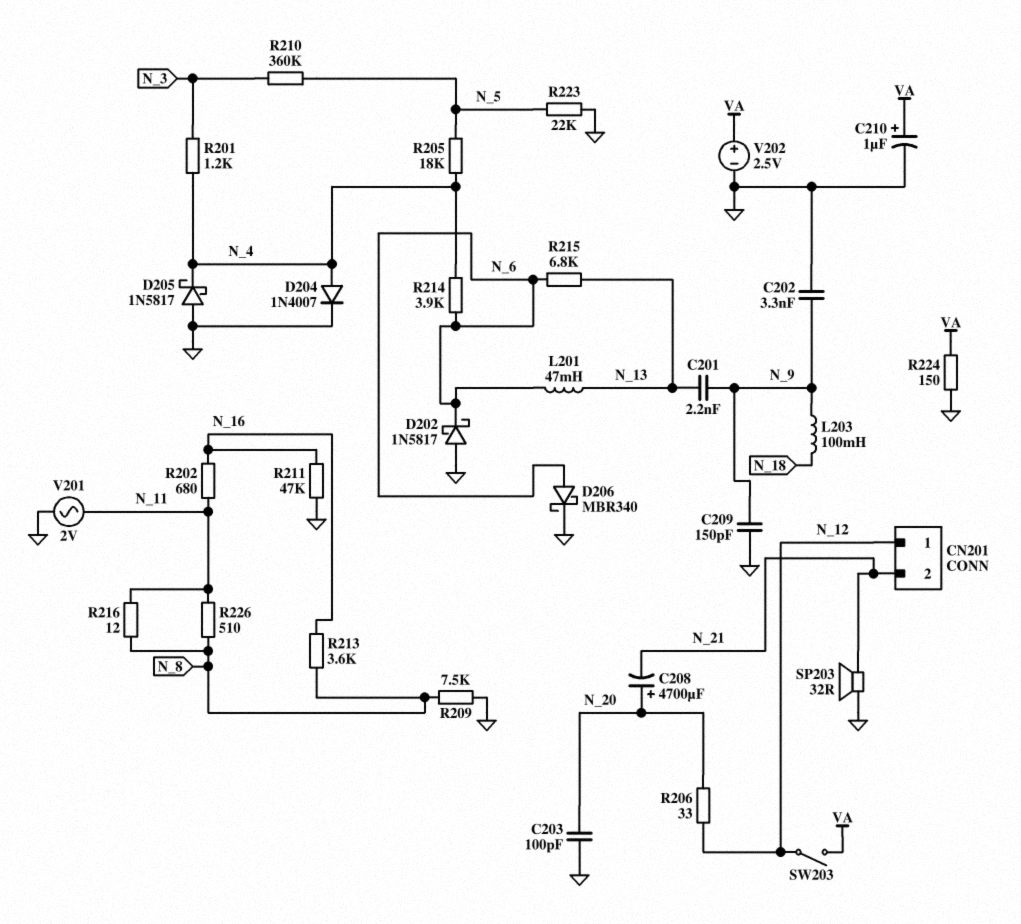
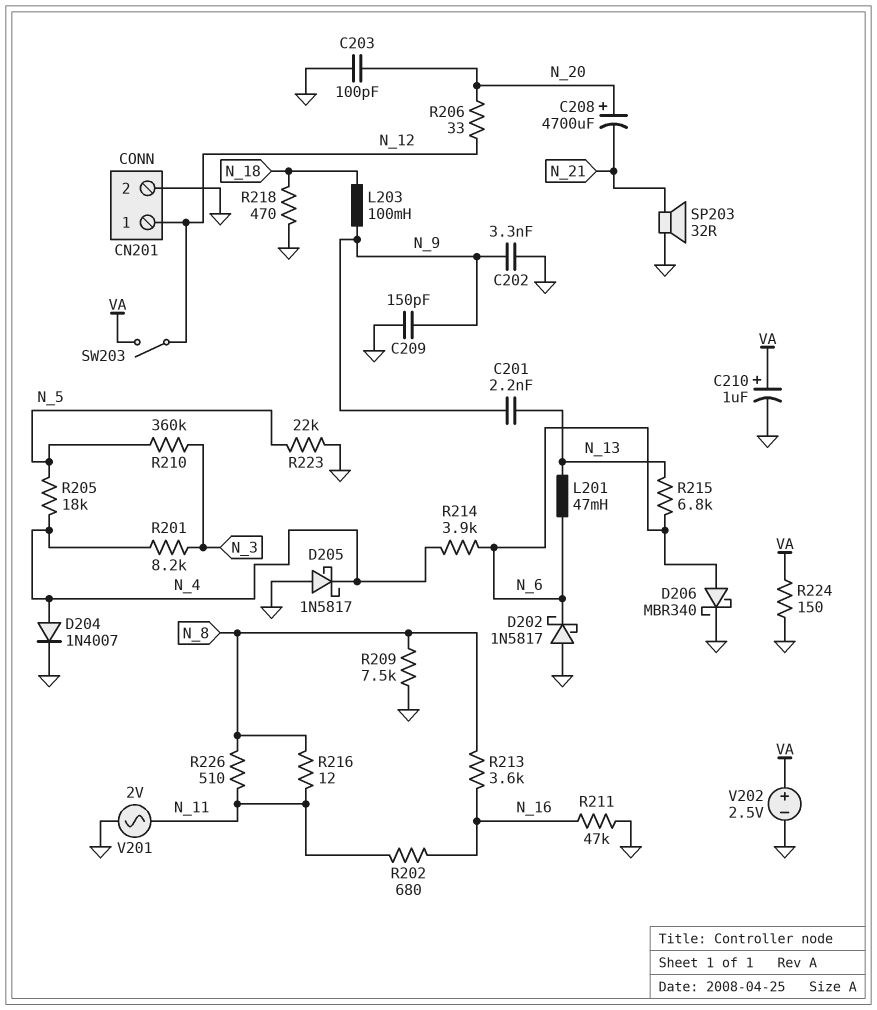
CN201 pin 2: N_21 -> GND
R201: 1.2k (N_3, N_4) -> 8.2k (N_3, N_4)
R218: none -> 470 (GND, N_18)

